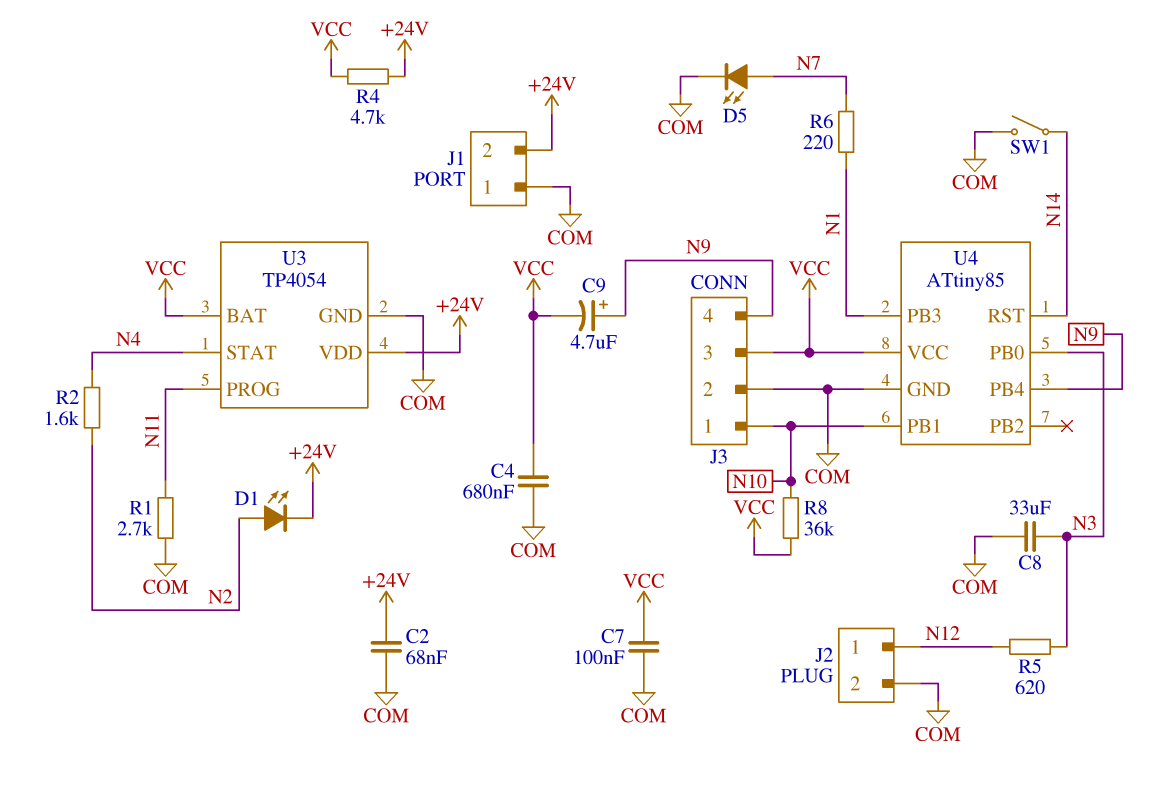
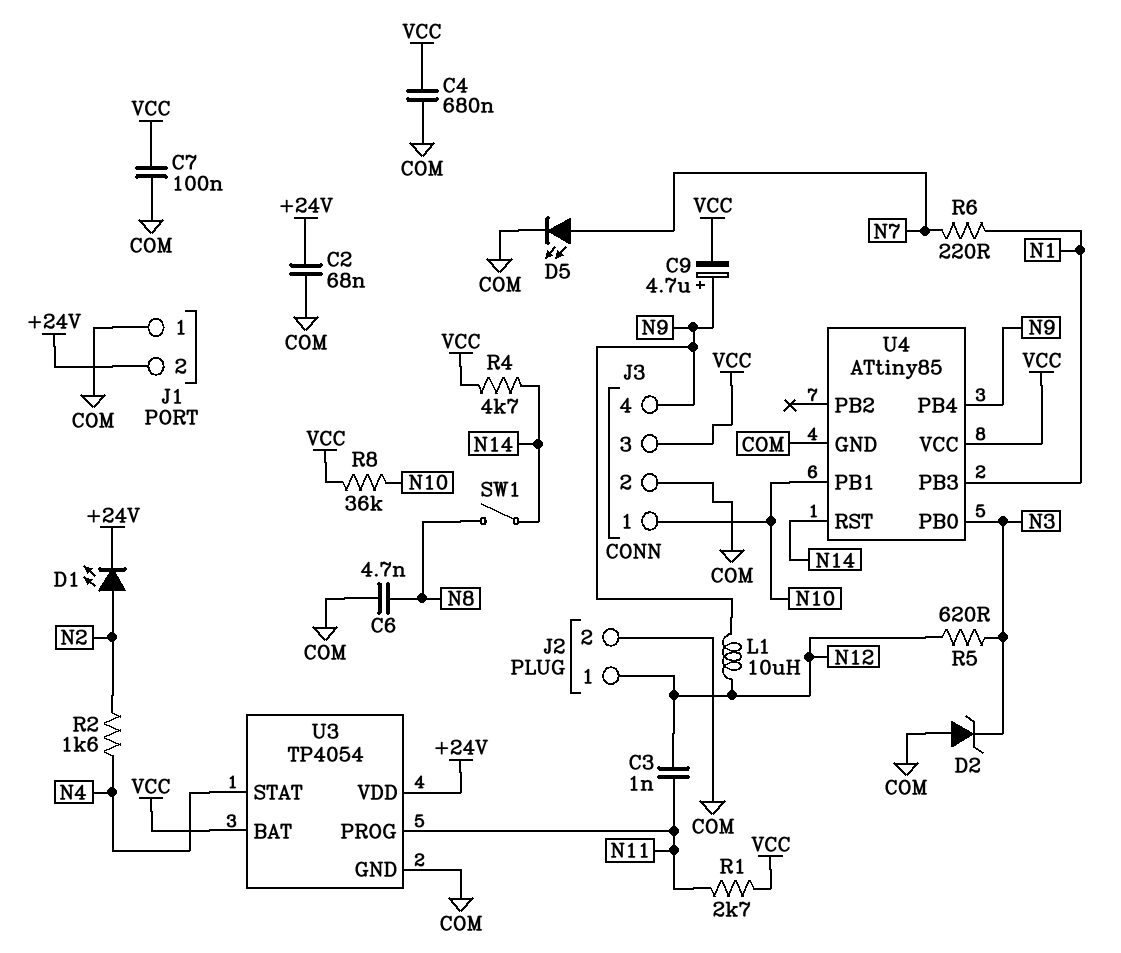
C3: none -> 1nF (N11, N12)
C6: none -> 4.7nF (COM, N8)
C8: 33uF (COM, N3) -> none
D2: none -> zener (A COM, K N3)
L1: none -> 10uH (N9, N12)
R1: 2.7k (COM, N11) -> 2.7k (N11, VCC)
R4: 4.7k (+24V, VCC) -> 4.7k (N14, VCC)
SW1: switch (COM, N14) -> switch (N8, N14)

